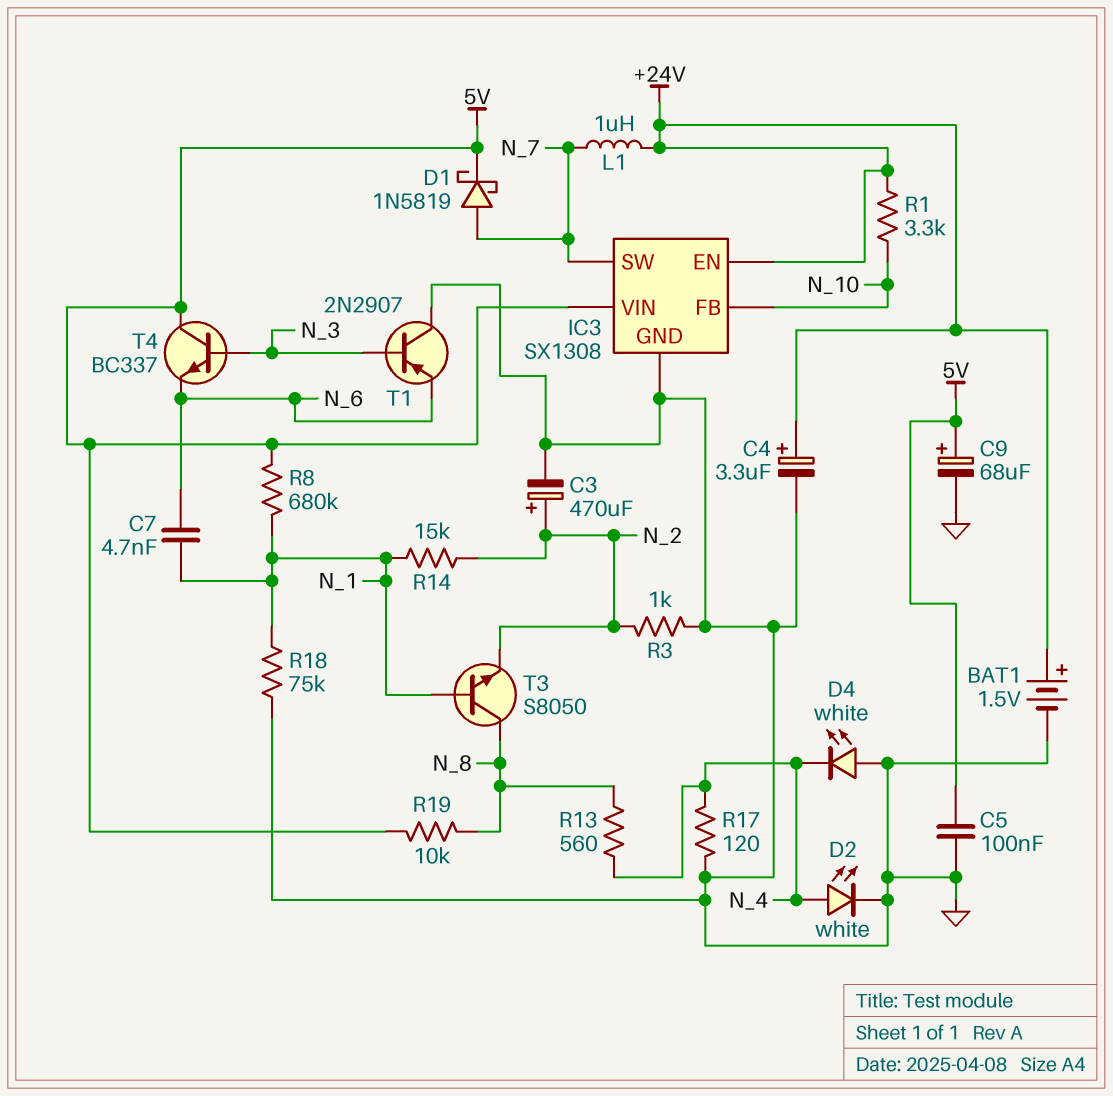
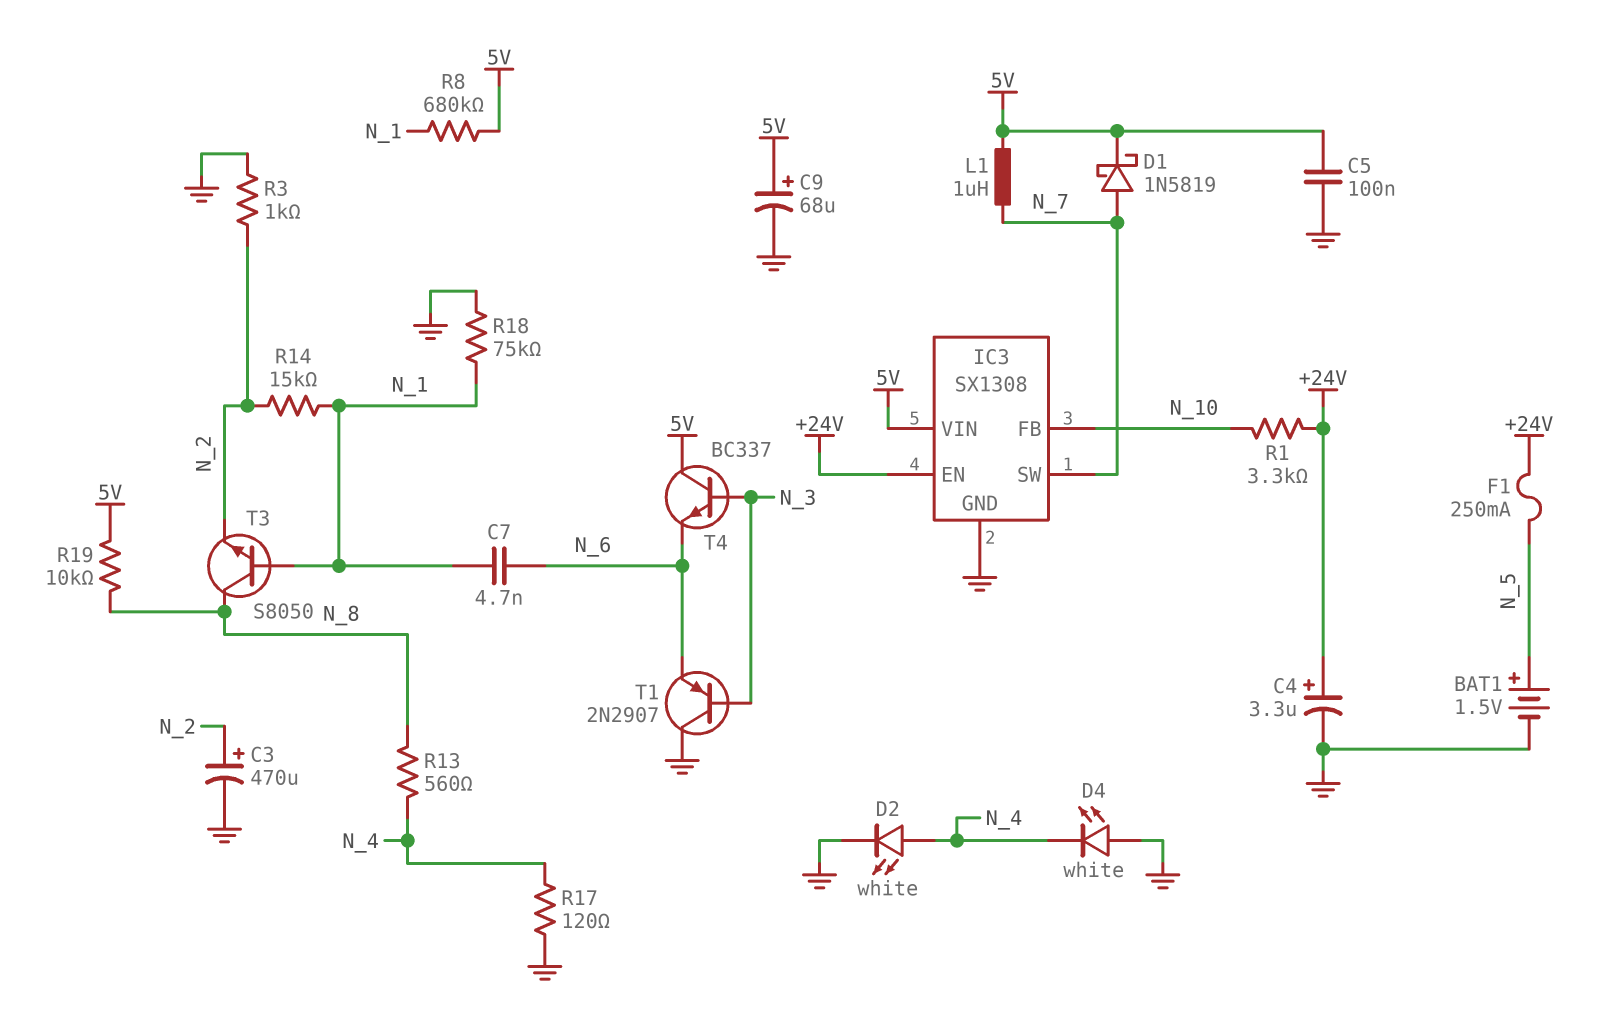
BAT1: 1.5V (plus +24V, minus GND) -> 1.5V (plus N_5, minus GND)
F1: none -> 250mA (+24V, N_5)
L1: 1uH (+24V, N_7) -> 1uH (5V, N_7)

